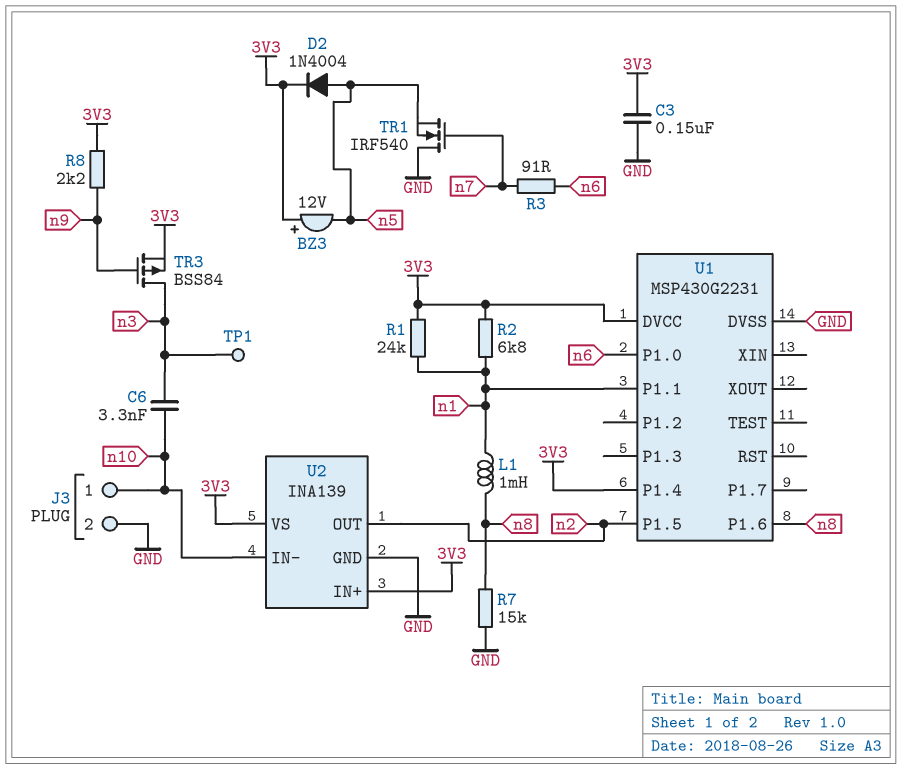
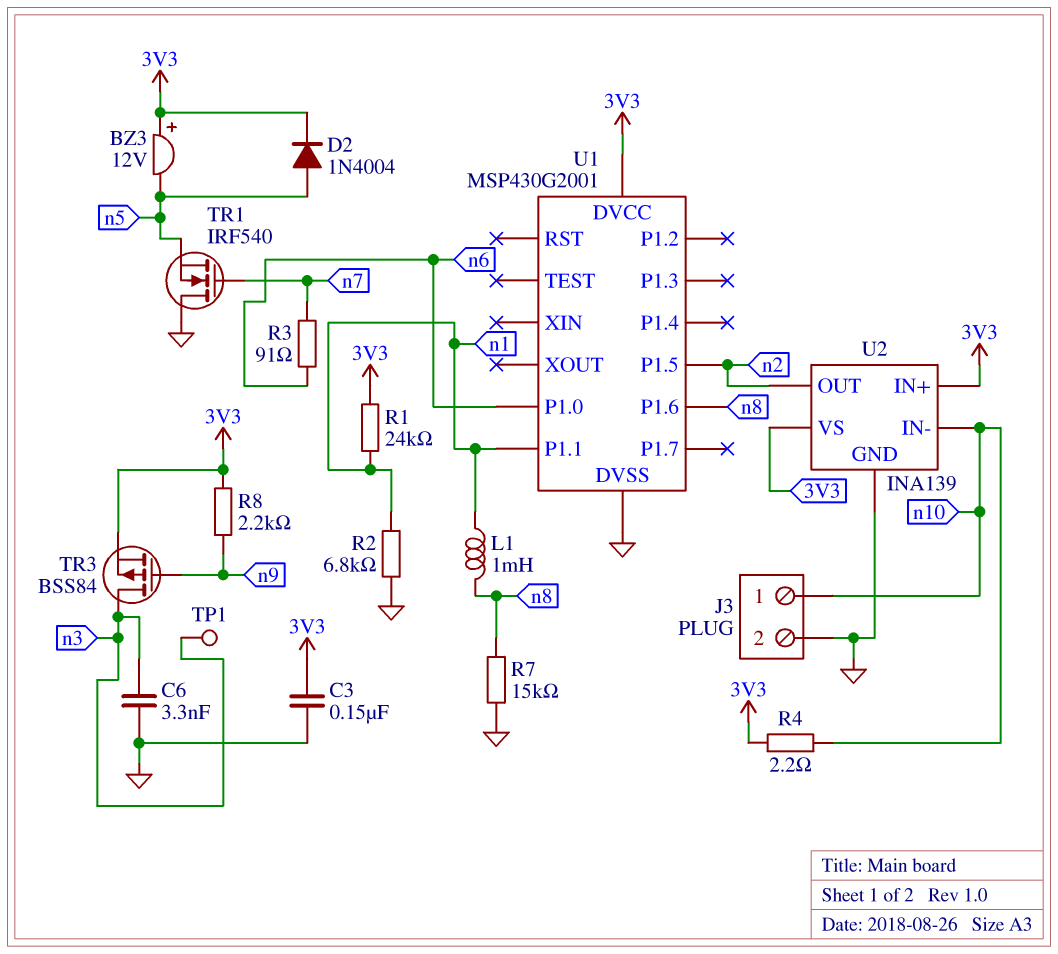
C6: 3.3nF (n3, n10) -> 3.3nF (GND, n3)
R2: 6.8k (3V3, n1) -> 6.8k (GND, n1)
R4: none -> 2.2 (3V3, n10)
U1: MSP430G2231 -> MSP430G2001
U1 pin P1.4: 3V3 -> none

